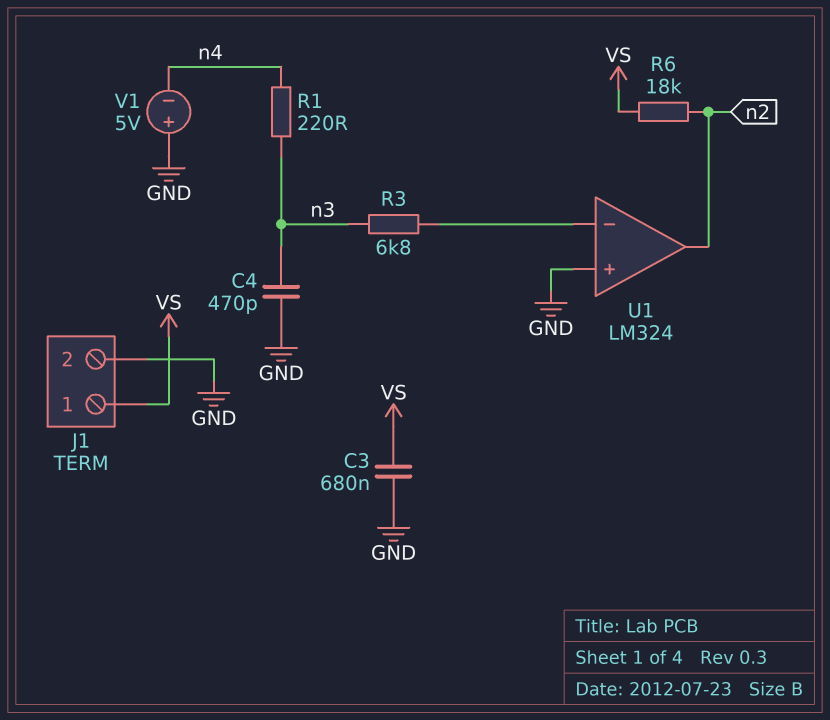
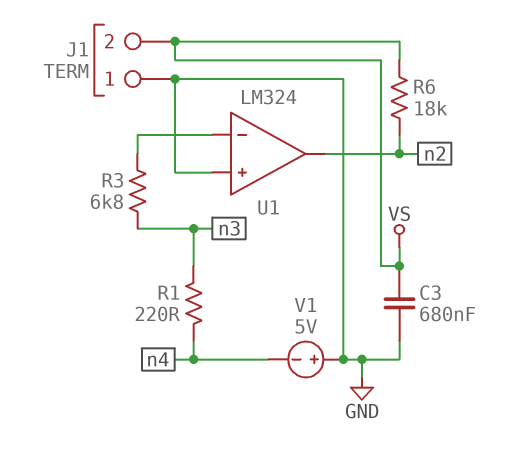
C4: 470pF (GND, n3) -> none
J1 pin 1: VS -> GND
J1 pin 2: GND -> VS

